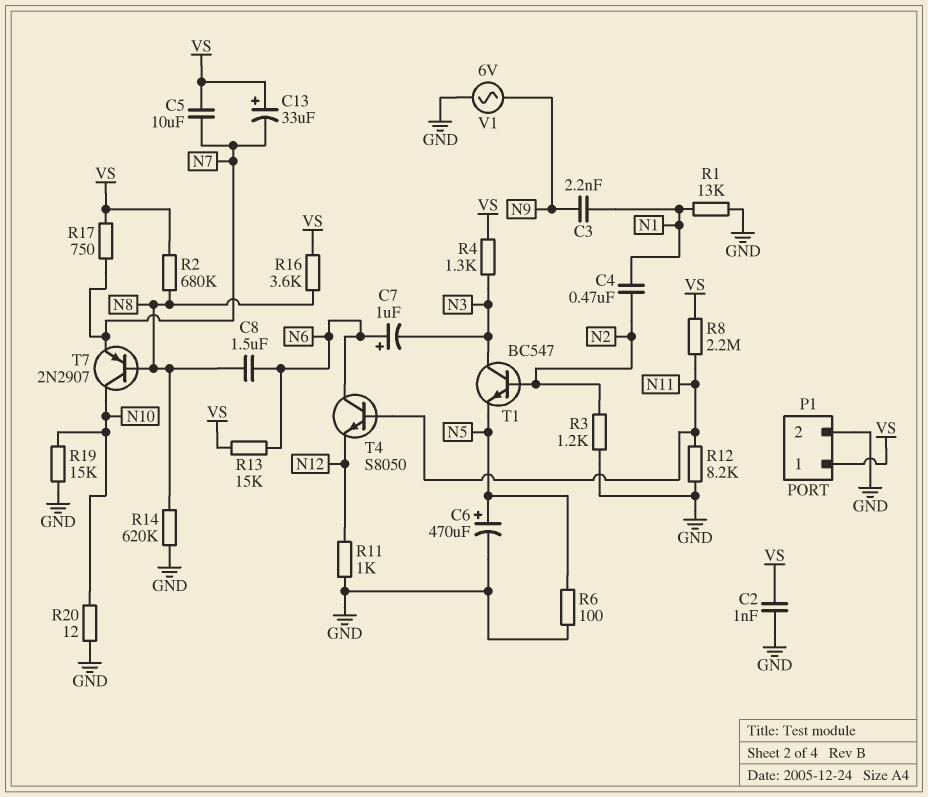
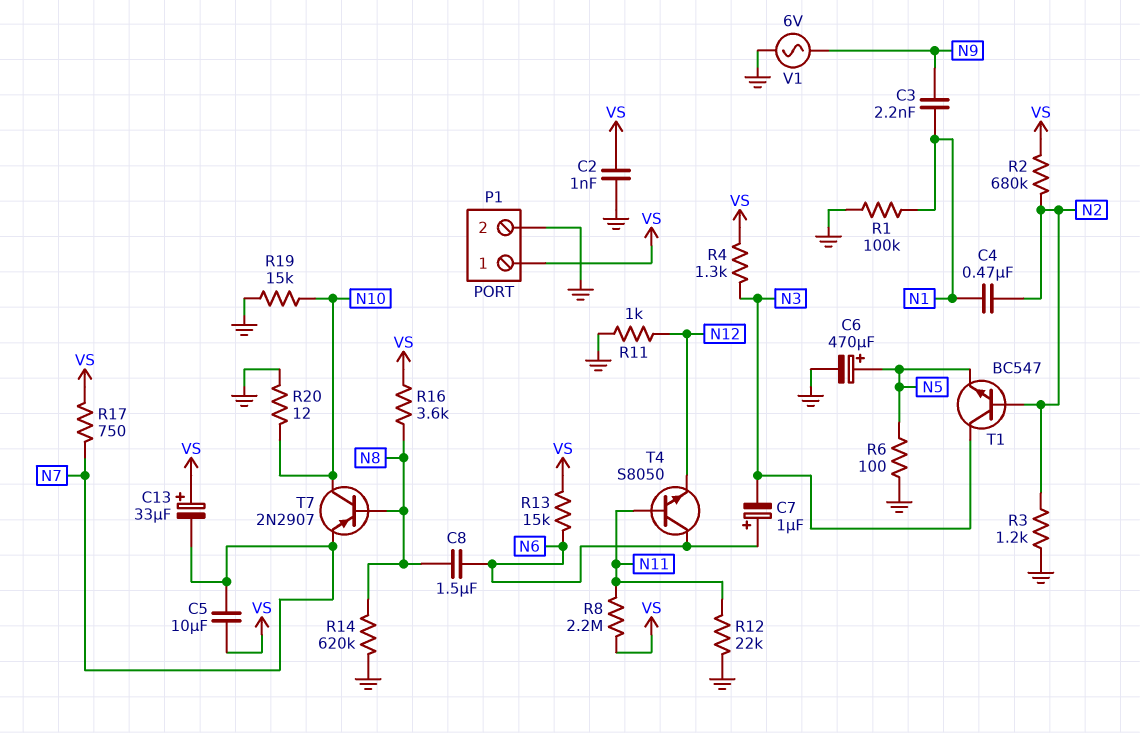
R1: 13k (GND, N1) -> 100k (GND, N1)
R2: 680k (N8, VS) -> 680k (N2, VS)
R12: 8.2k (GND, N11) -> 22k (GND, N11)

